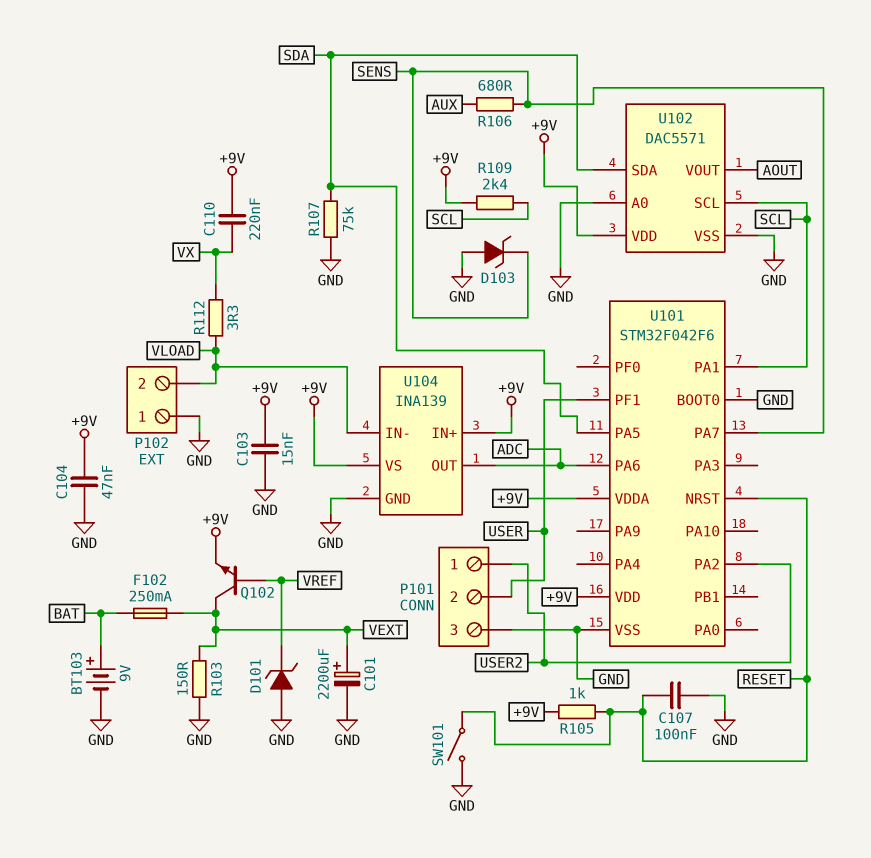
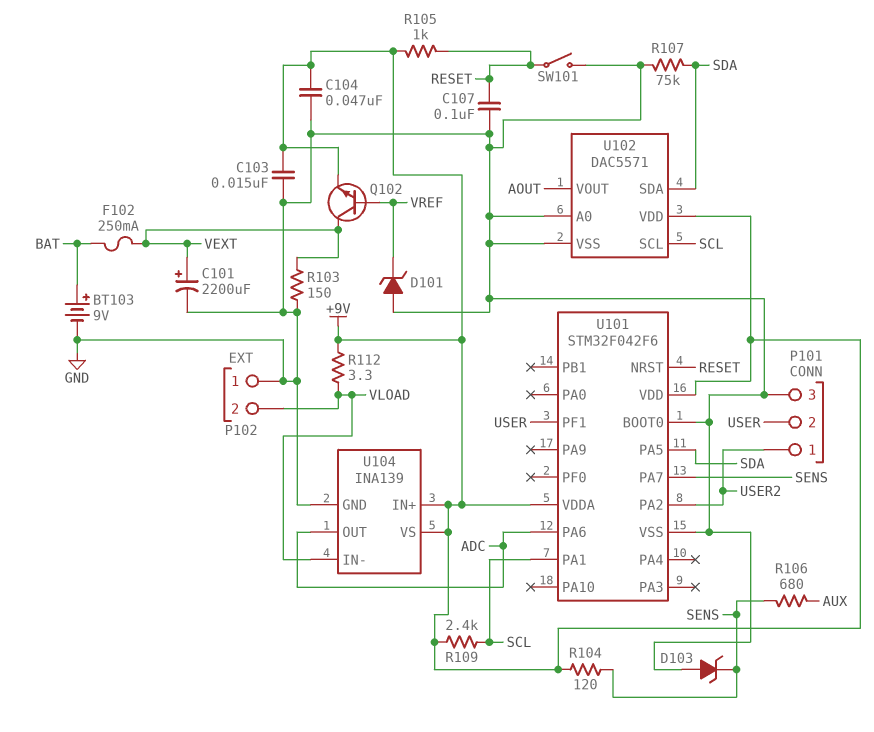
C110: 220nF (+9V, VX) -> none
R104: none -> 120 (+9V, SENS)
R112: 3.3 (VLOAD, VX) -> 3.3 (+9V, VLOAD)

